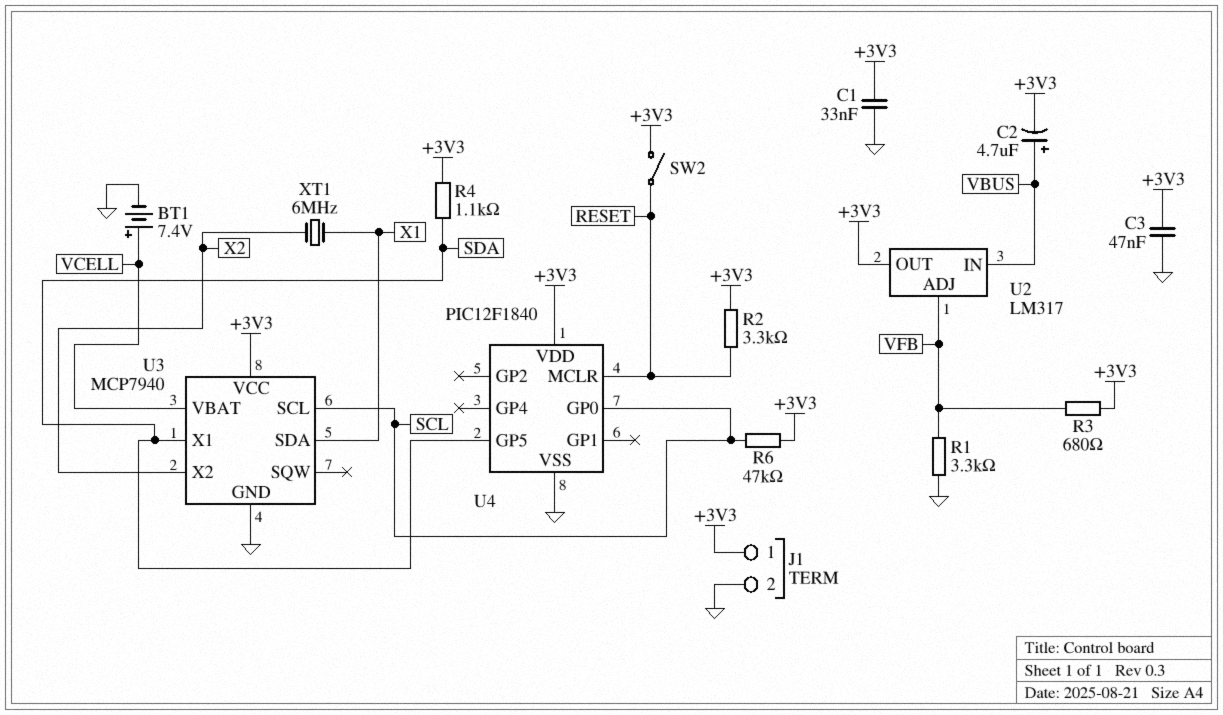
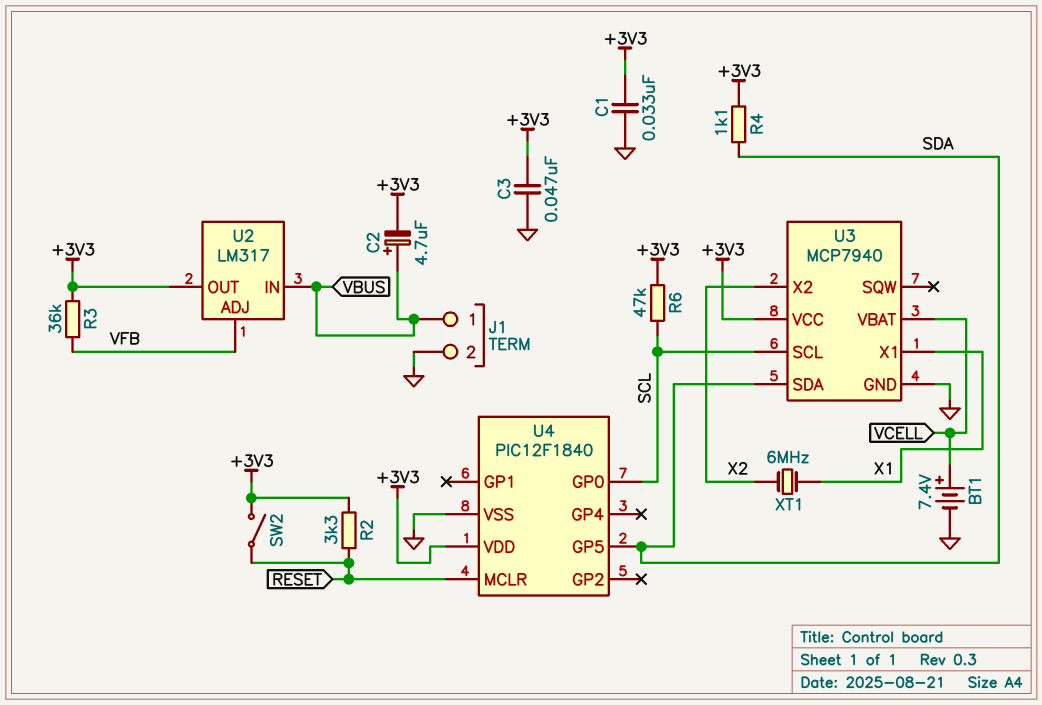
J1 pin 1: +3V3 -> VBUS
R1: 3.3k (GND, VFB) -> none
R3: 680 (+3V3, VFB) -> 36k (+3V3, VFB)
U3 pin SDA: X1 -> SDA
U3 pin X1: SDA -> X1

